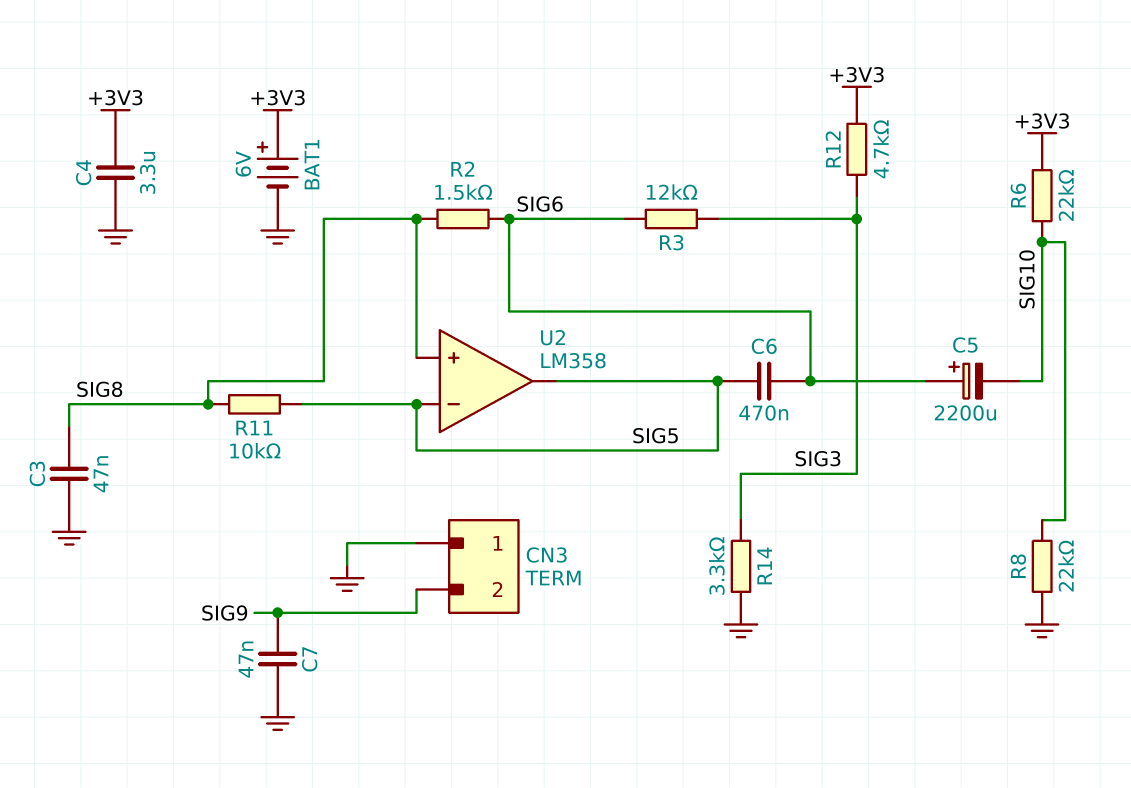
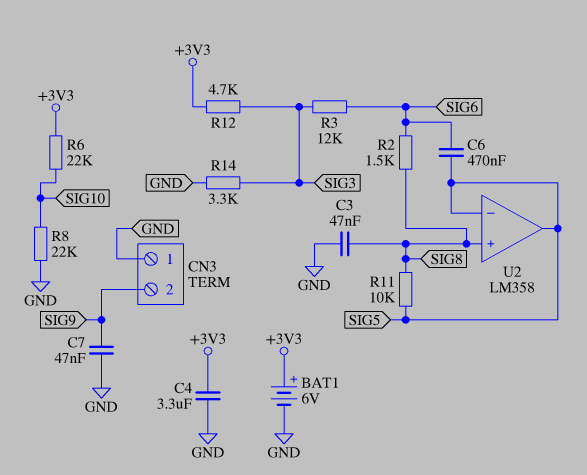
C5: 2200uF (plus SIG6, minus SIG10) -> none

